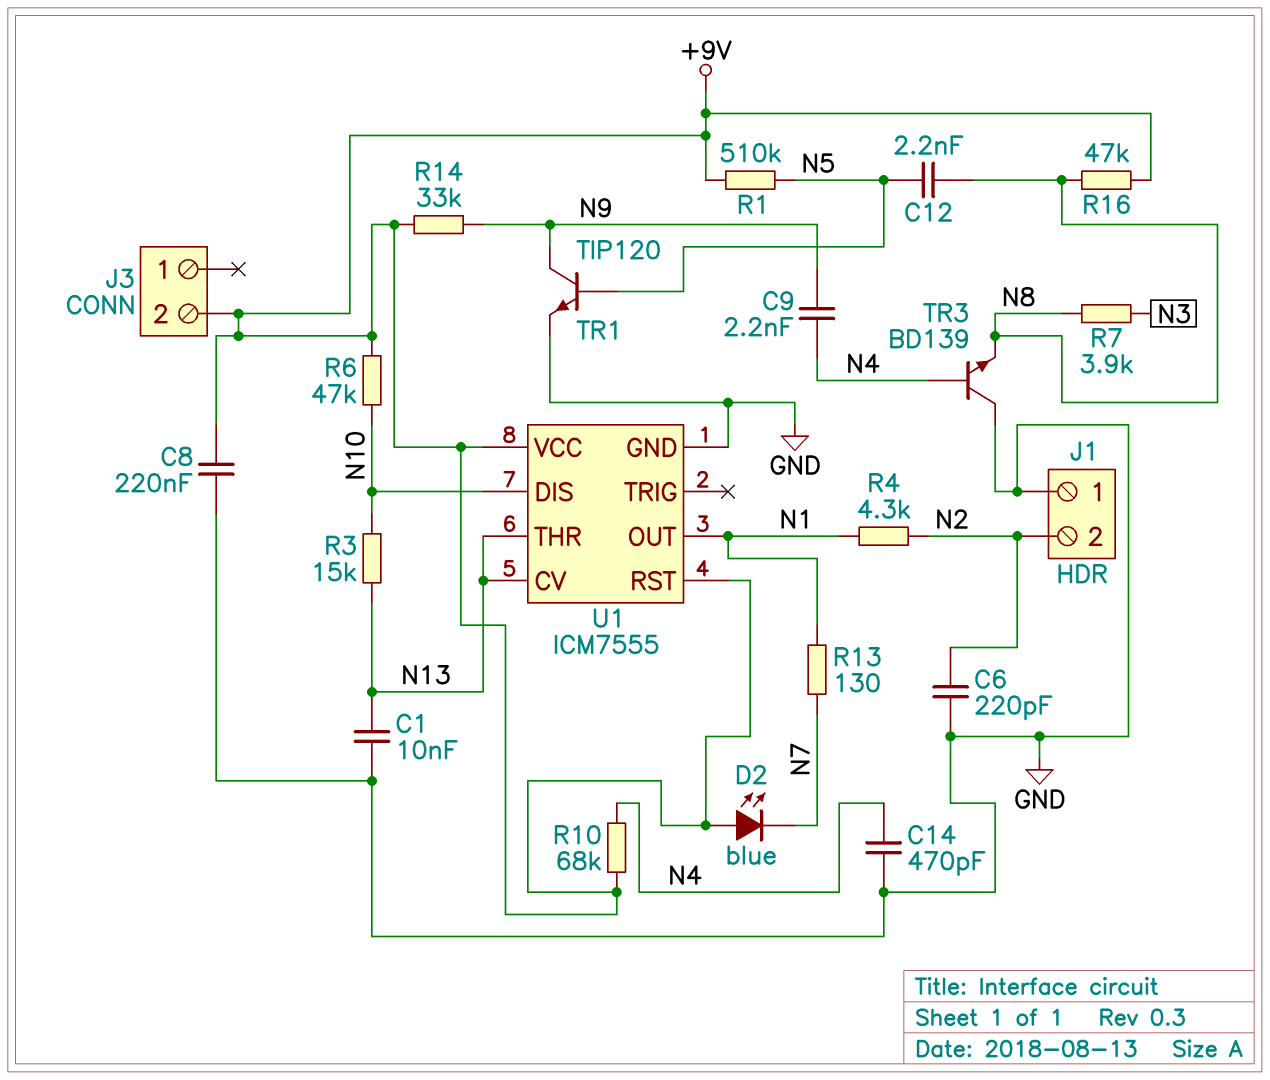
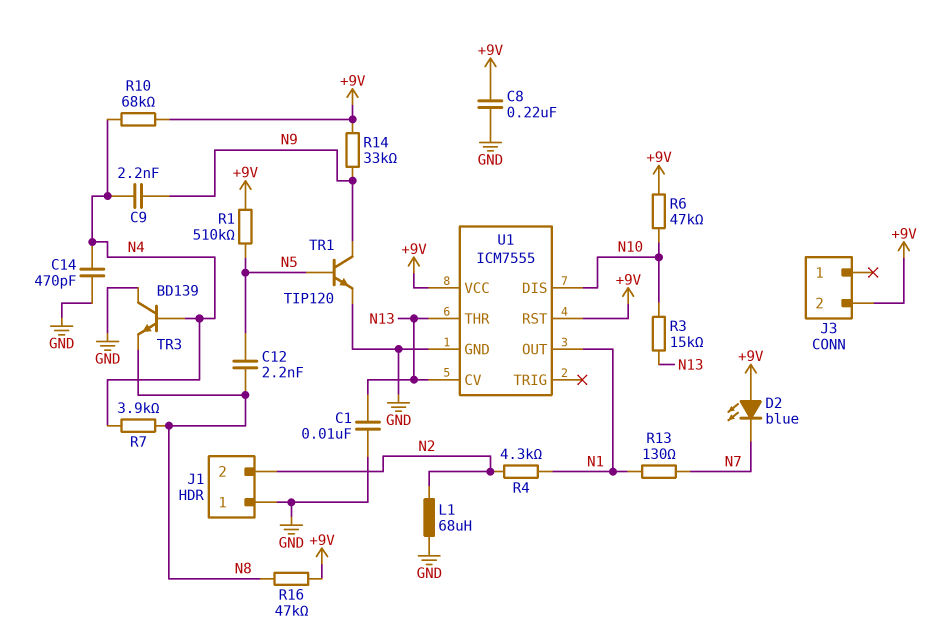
C6: 220pF (GND, N2) -> none
L1: none -> 68uH (GND, N2)
R7: 3.9k (N3, N8) -> 3.9k (N4, N8)

